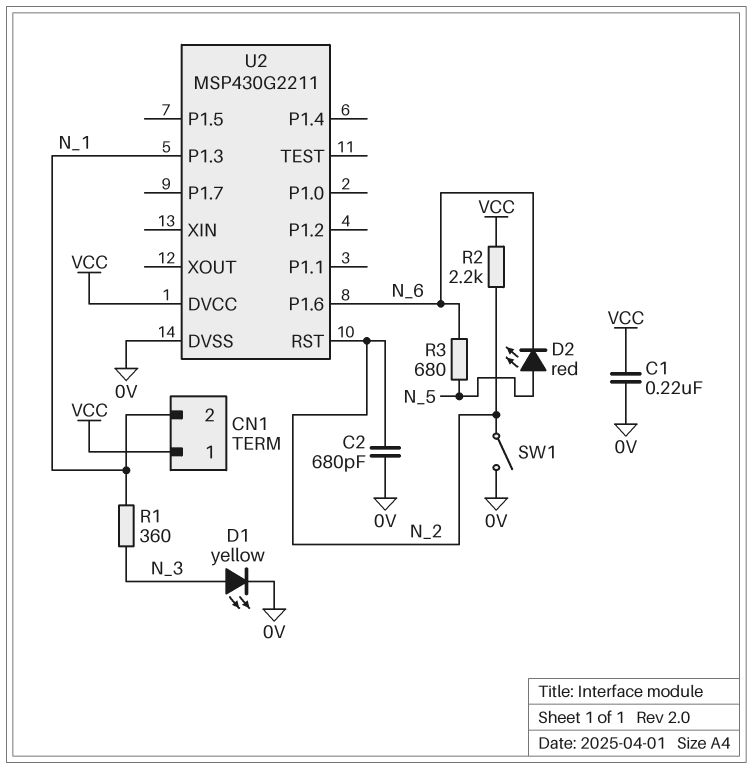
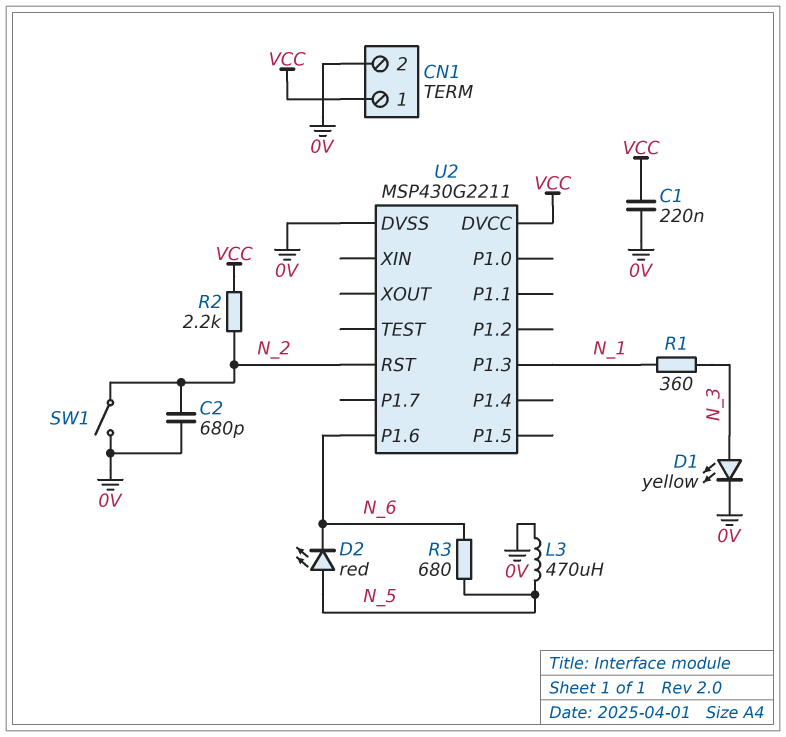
CN1 pin 2: N_1 -> 0V
L3: none -> 470uH (0V, N_5)

